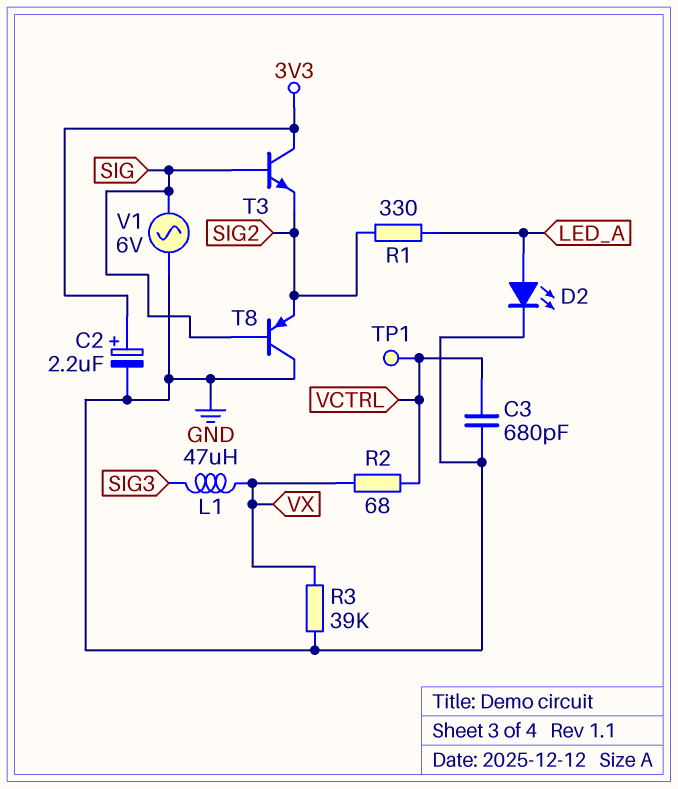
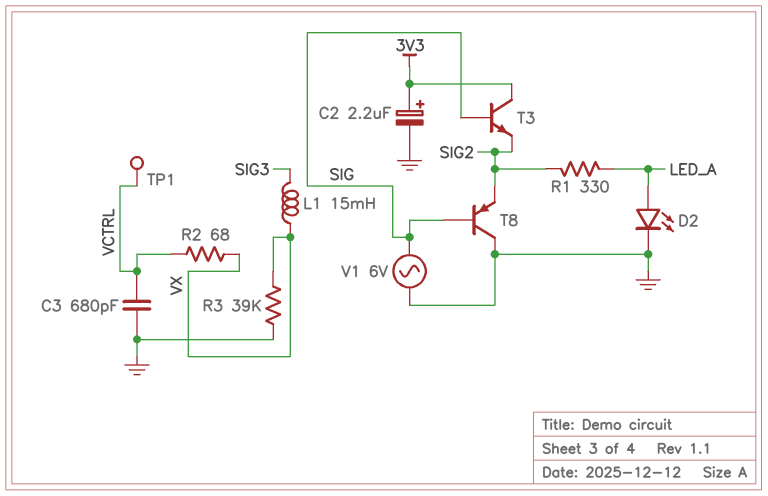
L1: 47uH (SIG3, VX) -> 15mH (SIG3, VX)

